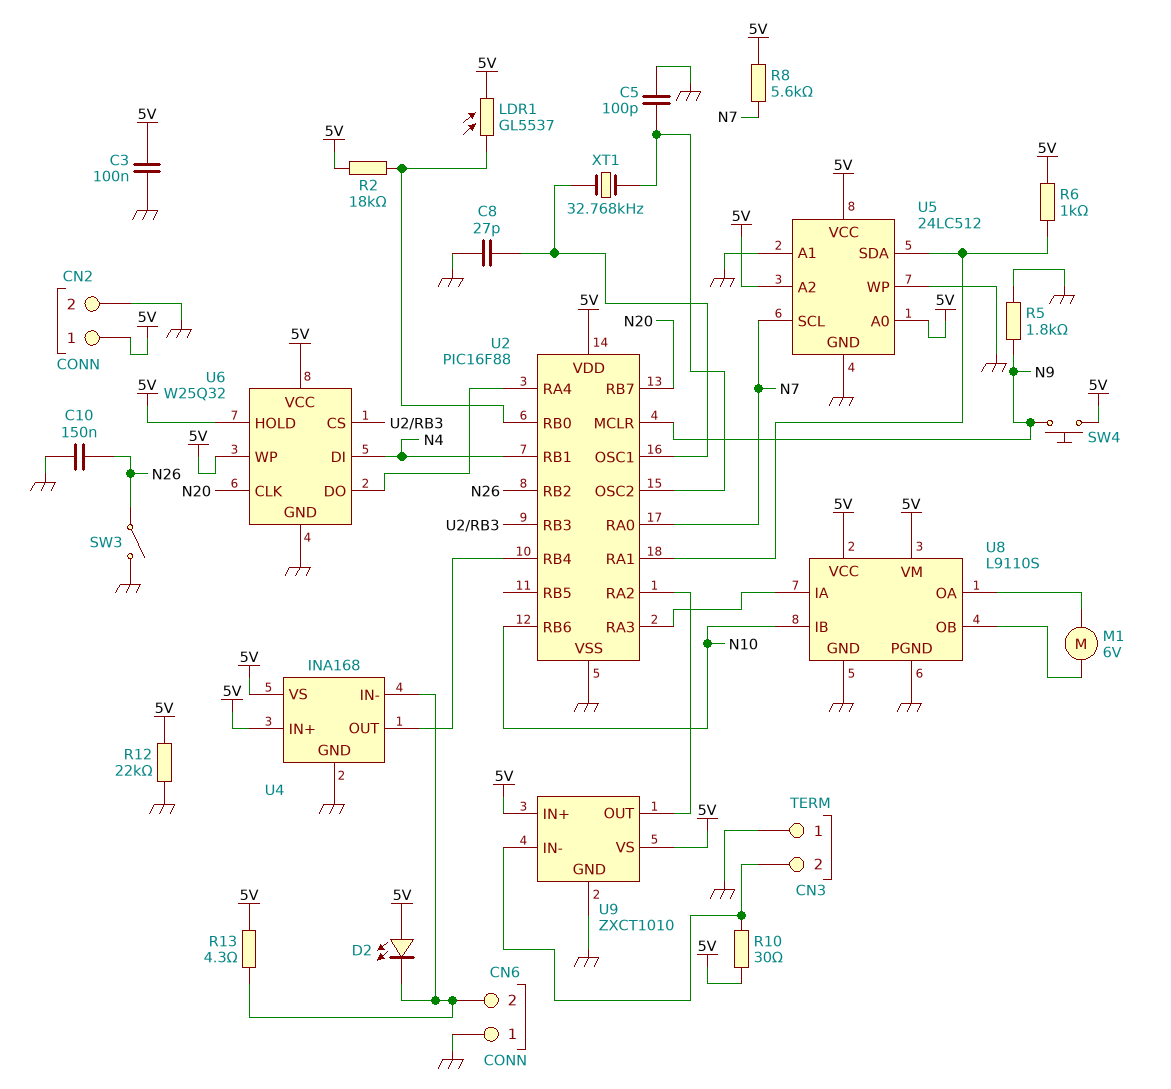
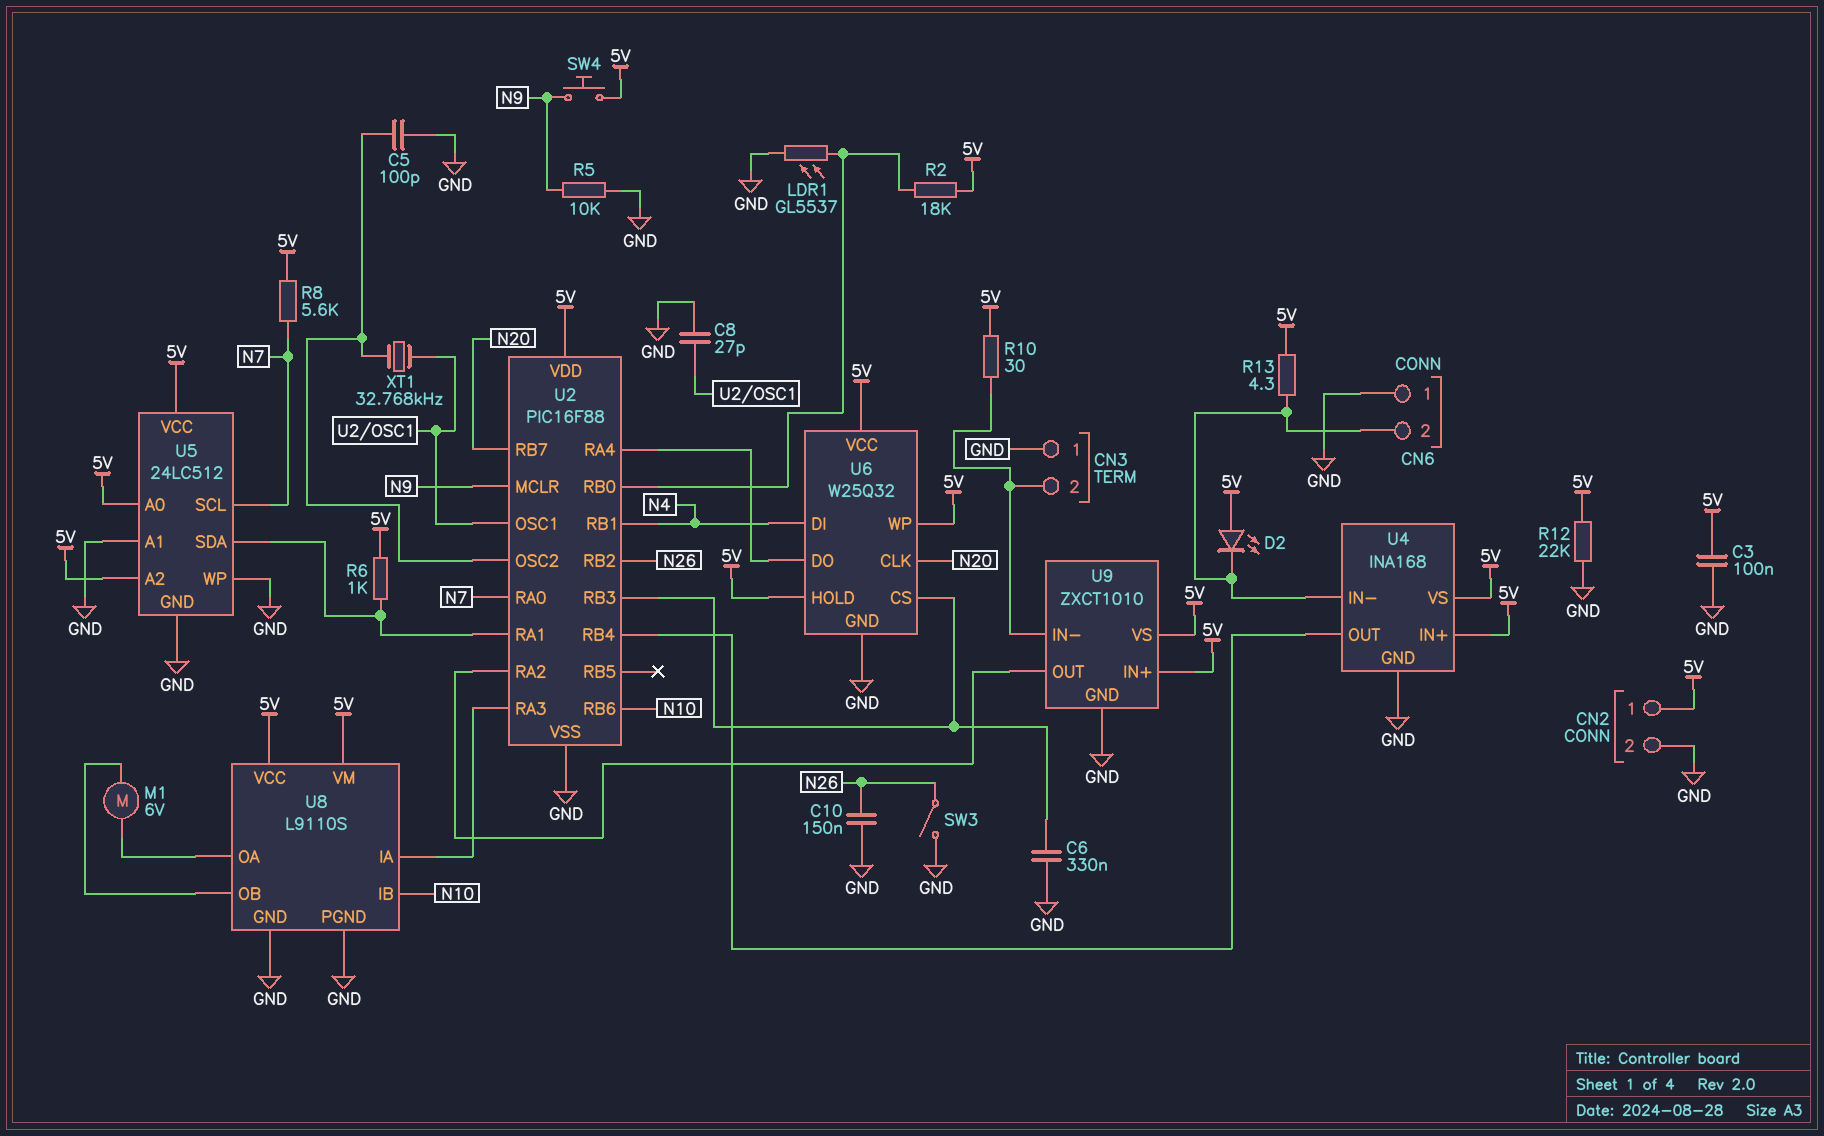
C6: none -> 330nF (GND, U2/RB3)
LDR1: GL5537 (5V, U2/RB0) -> GL5537 (GND, U2/RB0)
R5: 1.8k (GND, N9) -> 10k (GND, N9)

